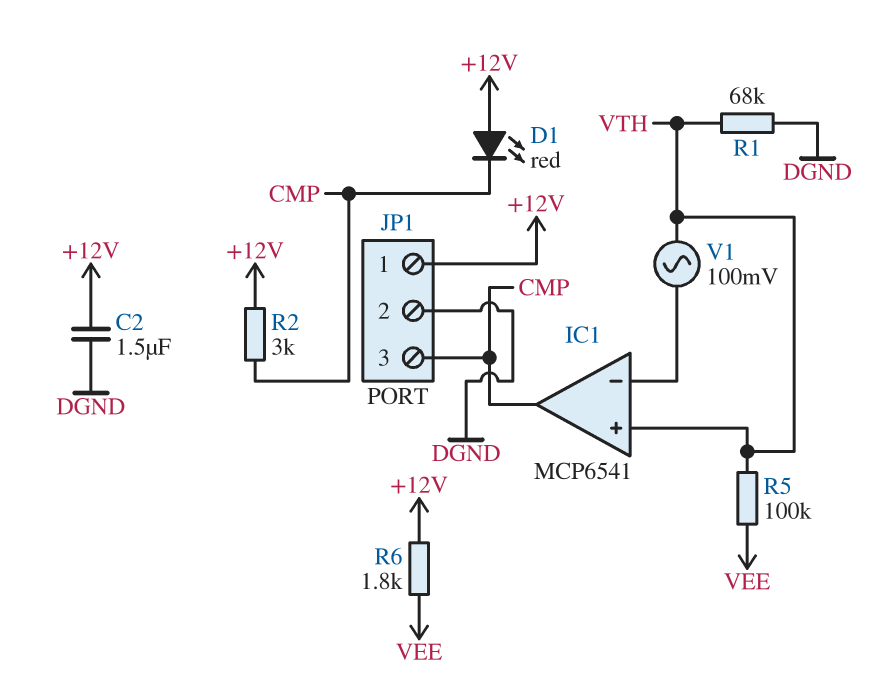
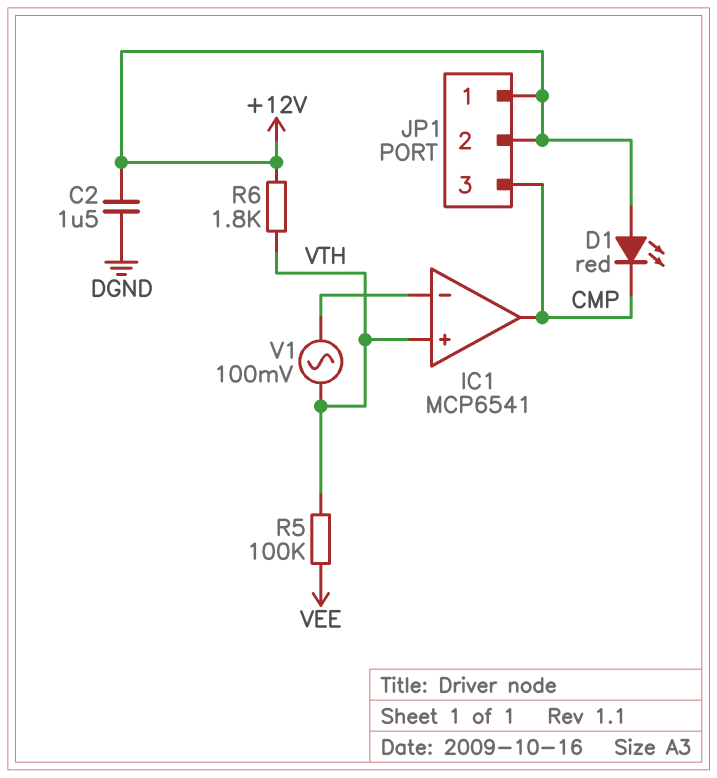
JP1 pin 2: DGND -> +12V
R1: 68k (DGND, VTH) -> none
R2: 3k (+12V, CMP) -> none
R6: 1.8k (+12V, VEE) -> 1.8k (+12V, VTH)

